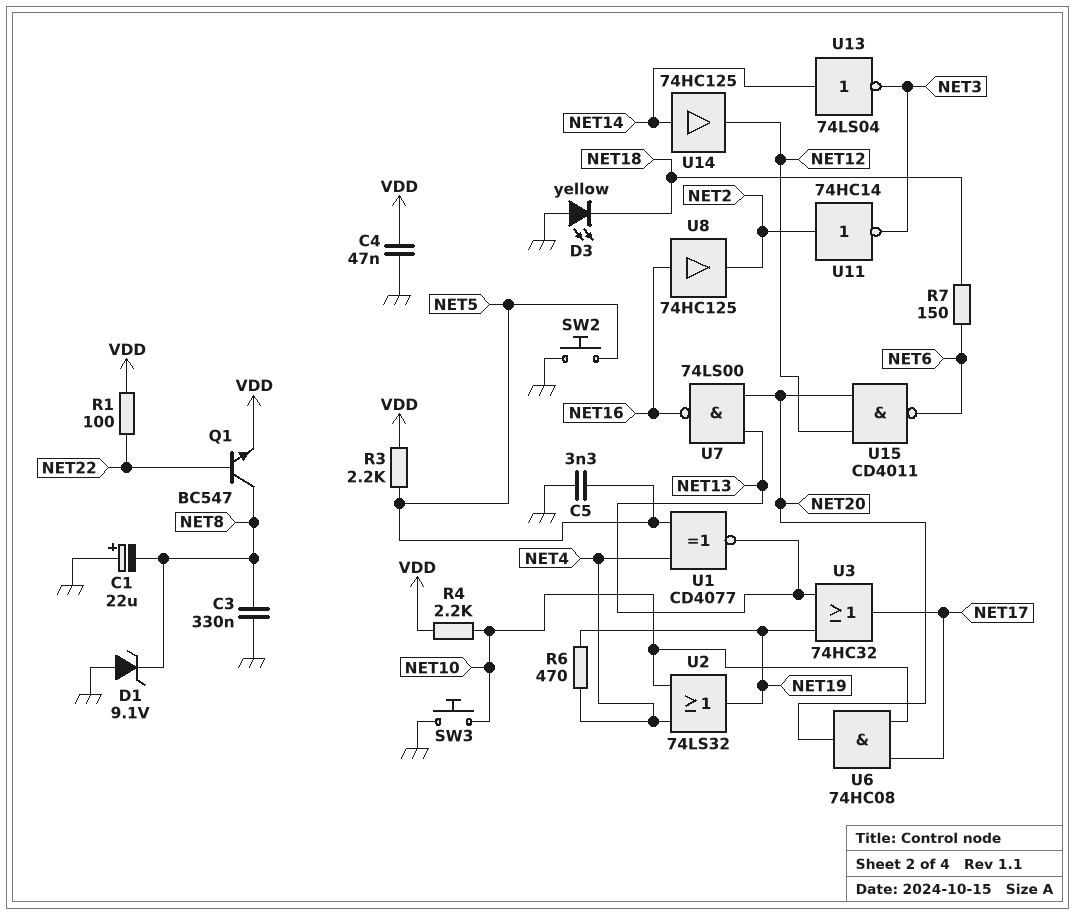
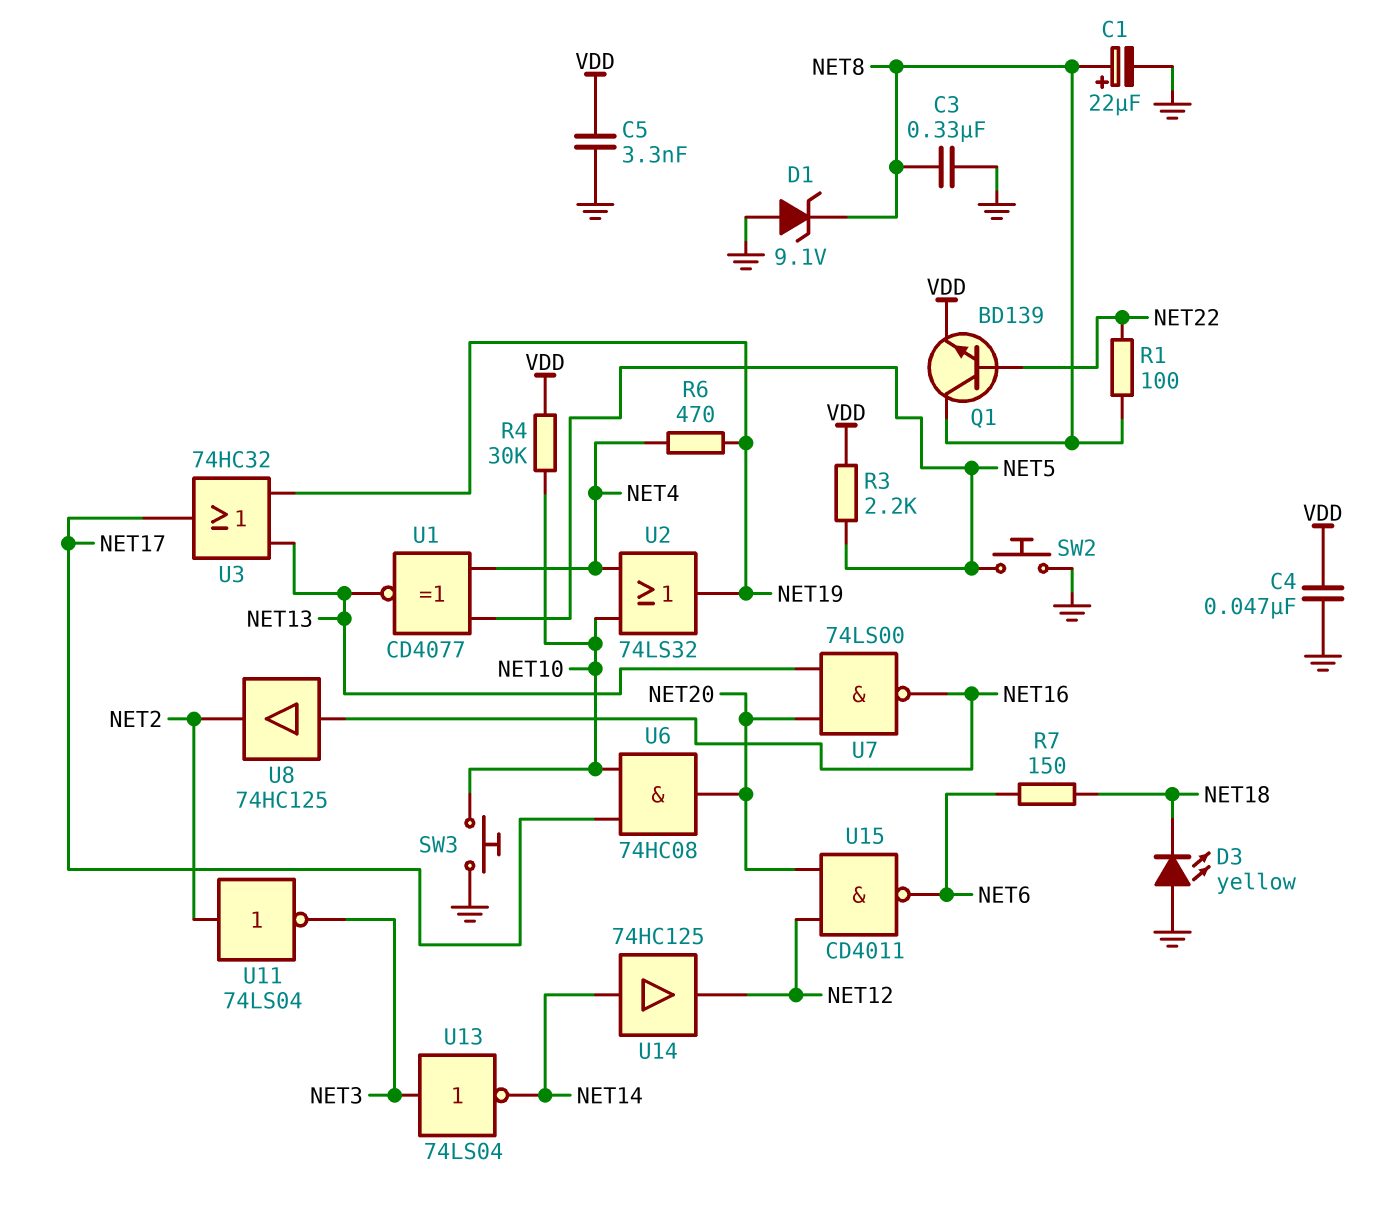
C1: 22uF (plus GND, minus NET8) -> 22uF (plus NET8, minus GND)
C5: 3.3nF (GND, NET5) -> 3.3nF (GND, VDD)
Q1: NPN BC547 (B NET22, C NET8, E VDD) -> NPN BD139 (B NET22, C NET8, E VDD)
R1: 100 (NET22, VDD) -> 100 (NET8, NET22)
R4: 2.2k (NET10, VDD) -> 30k (NET10, VDD)
U11: NOT 74HC14 (in NET2, out NET3) -> NOT 74LS04 (in NET2, out NET3)
U13: NOT 74LS04 (in NET14, out NET3) -> NOT 74LS04 (in NET3, out NET14)

